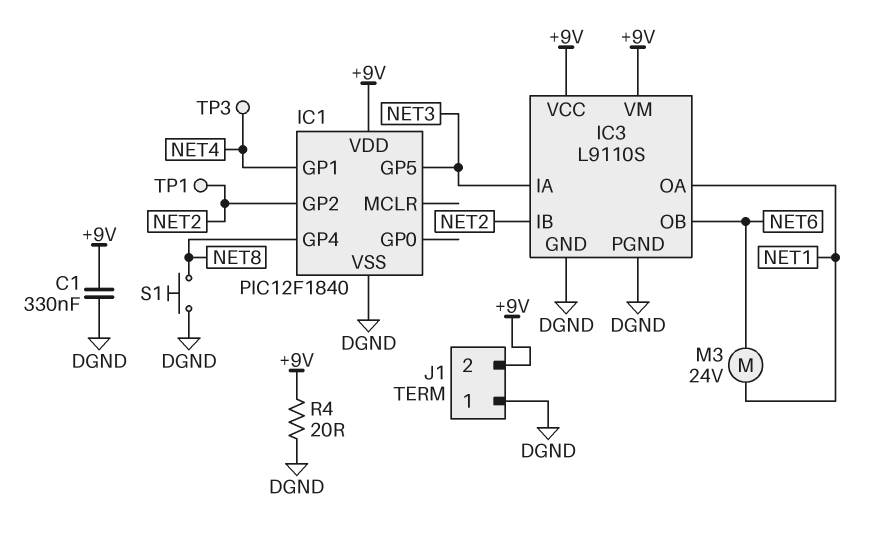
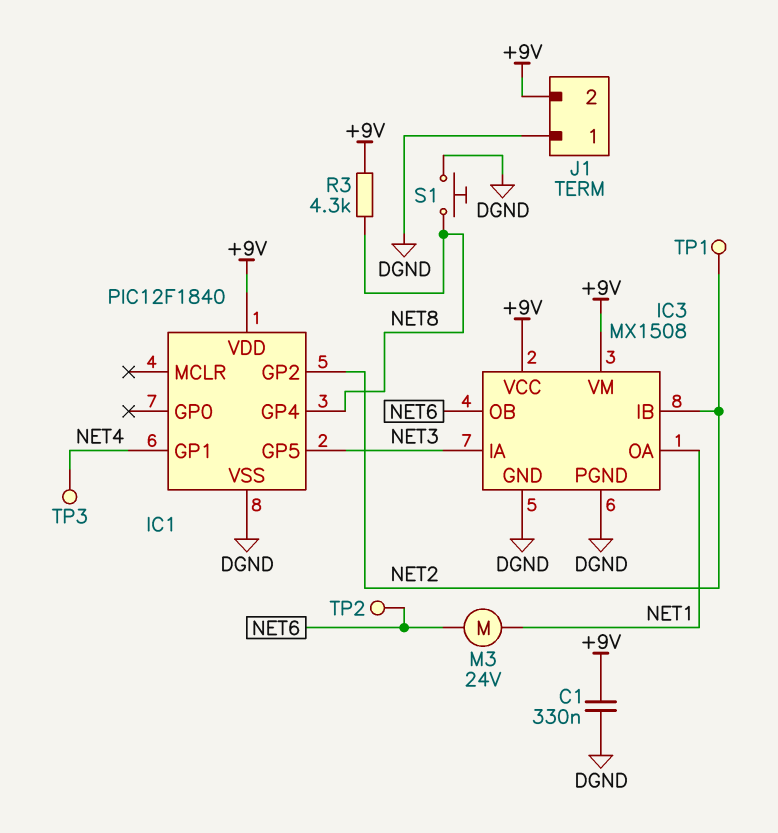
IC3: L9110S -> MX1508
R3: none -> 4.3k (+9V, NET8)
R4: 20 (+9V, DGND) -> none
TP2: none -> test point (NET6)

